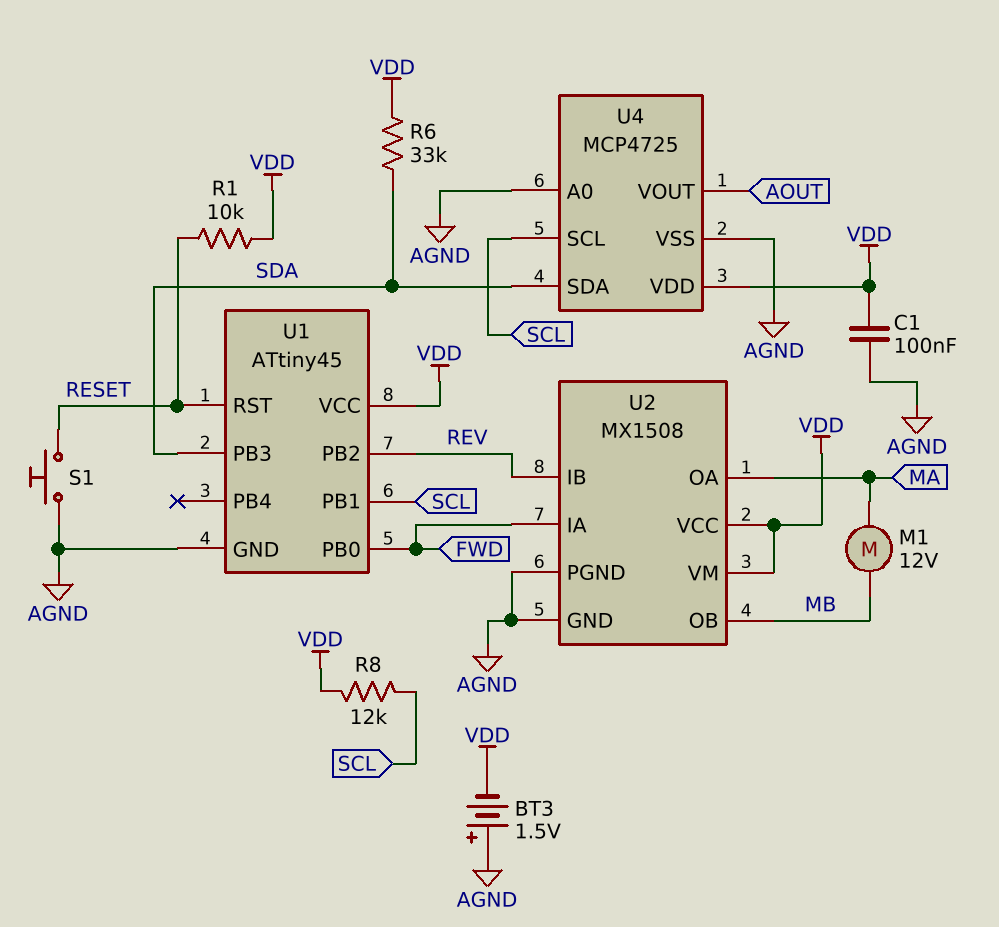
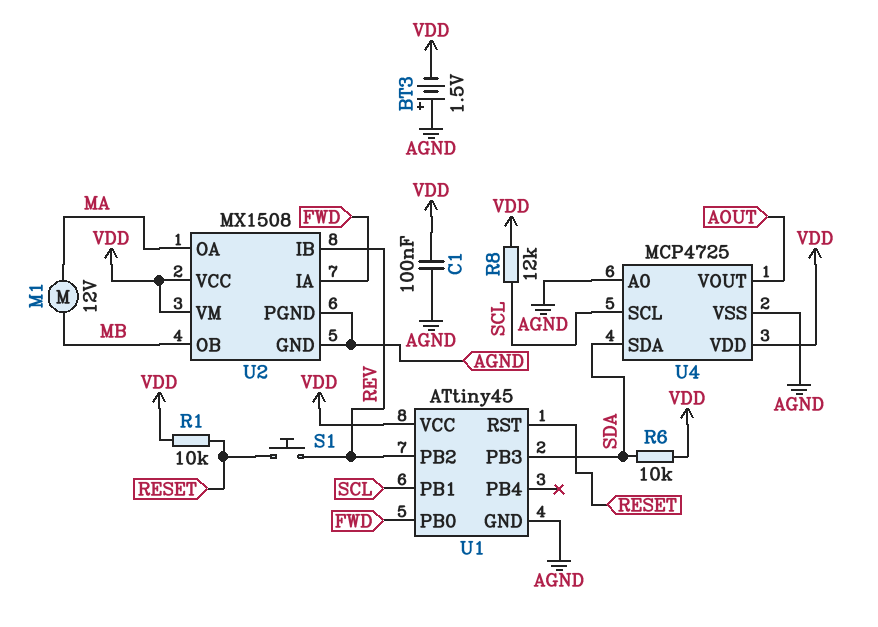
R6: 33k (SDA, VDD) -> 10k (SDA, VDD)
S1: button (AGND, RESET) -> button (RESET, REV)

